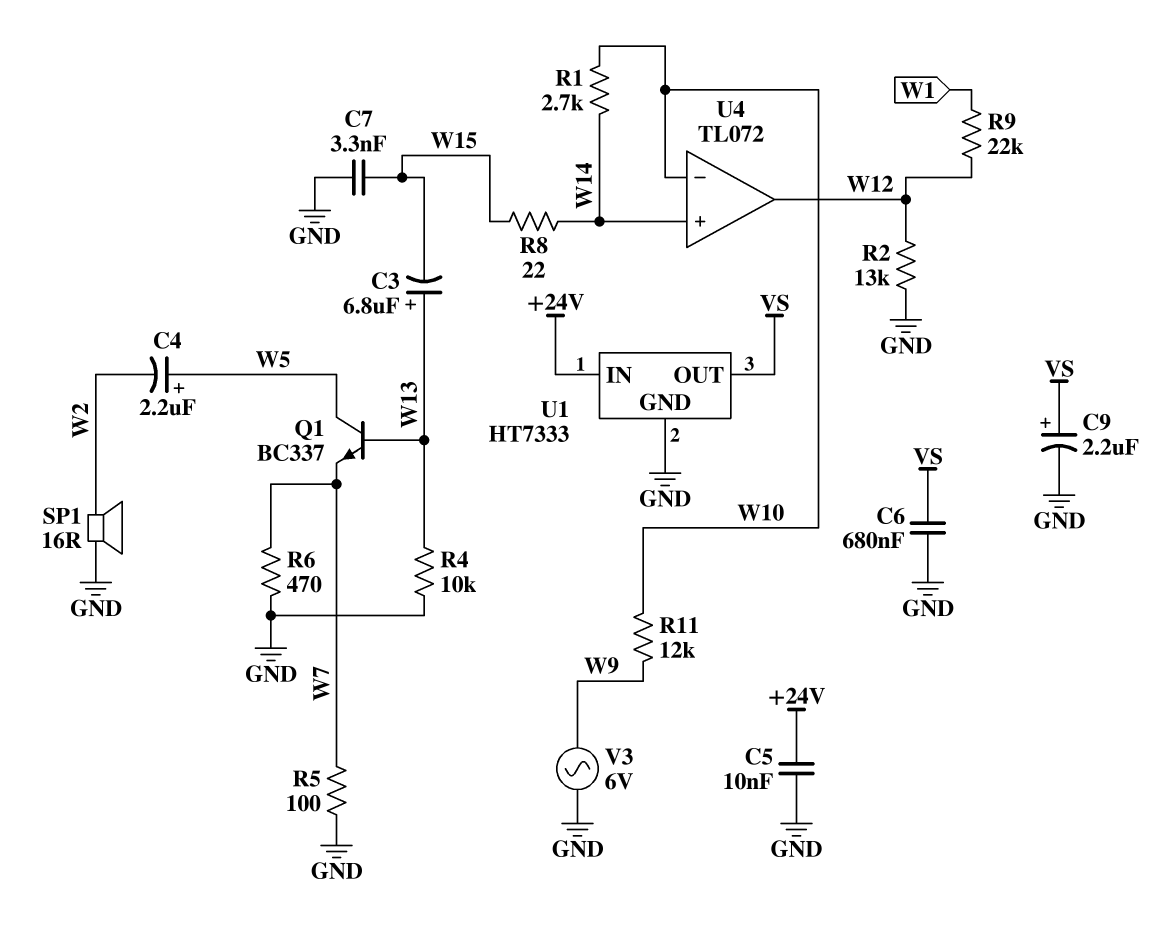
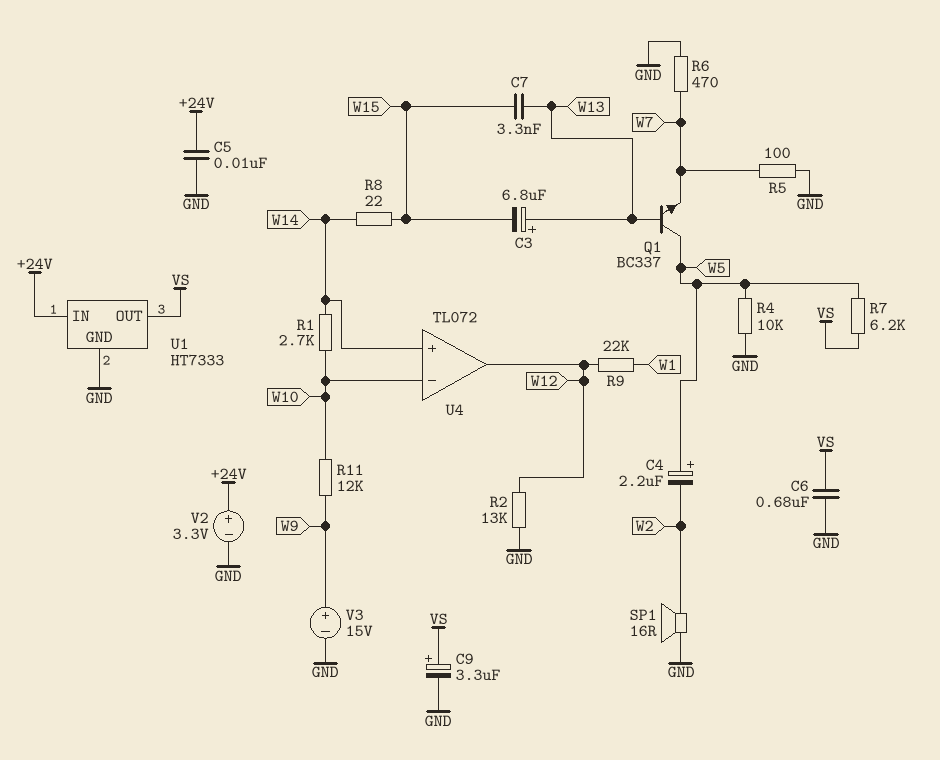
C7: 3.3nF (GND, W15) -> 3.3nF (W13, W15)
C9: 2.2uF (plus VS, minus GND) -> 3.3uF (plus VS, minus GND)
R4: 10k (GND, W13) -> 10k (GND, W5)
R7: none -> 6.2k (VS, W5)
V2: none -> 3.3V (plus +24V, minus GND)
V3: AC 6V (GND, W9) -> 15V (plus W9, minus GND)

